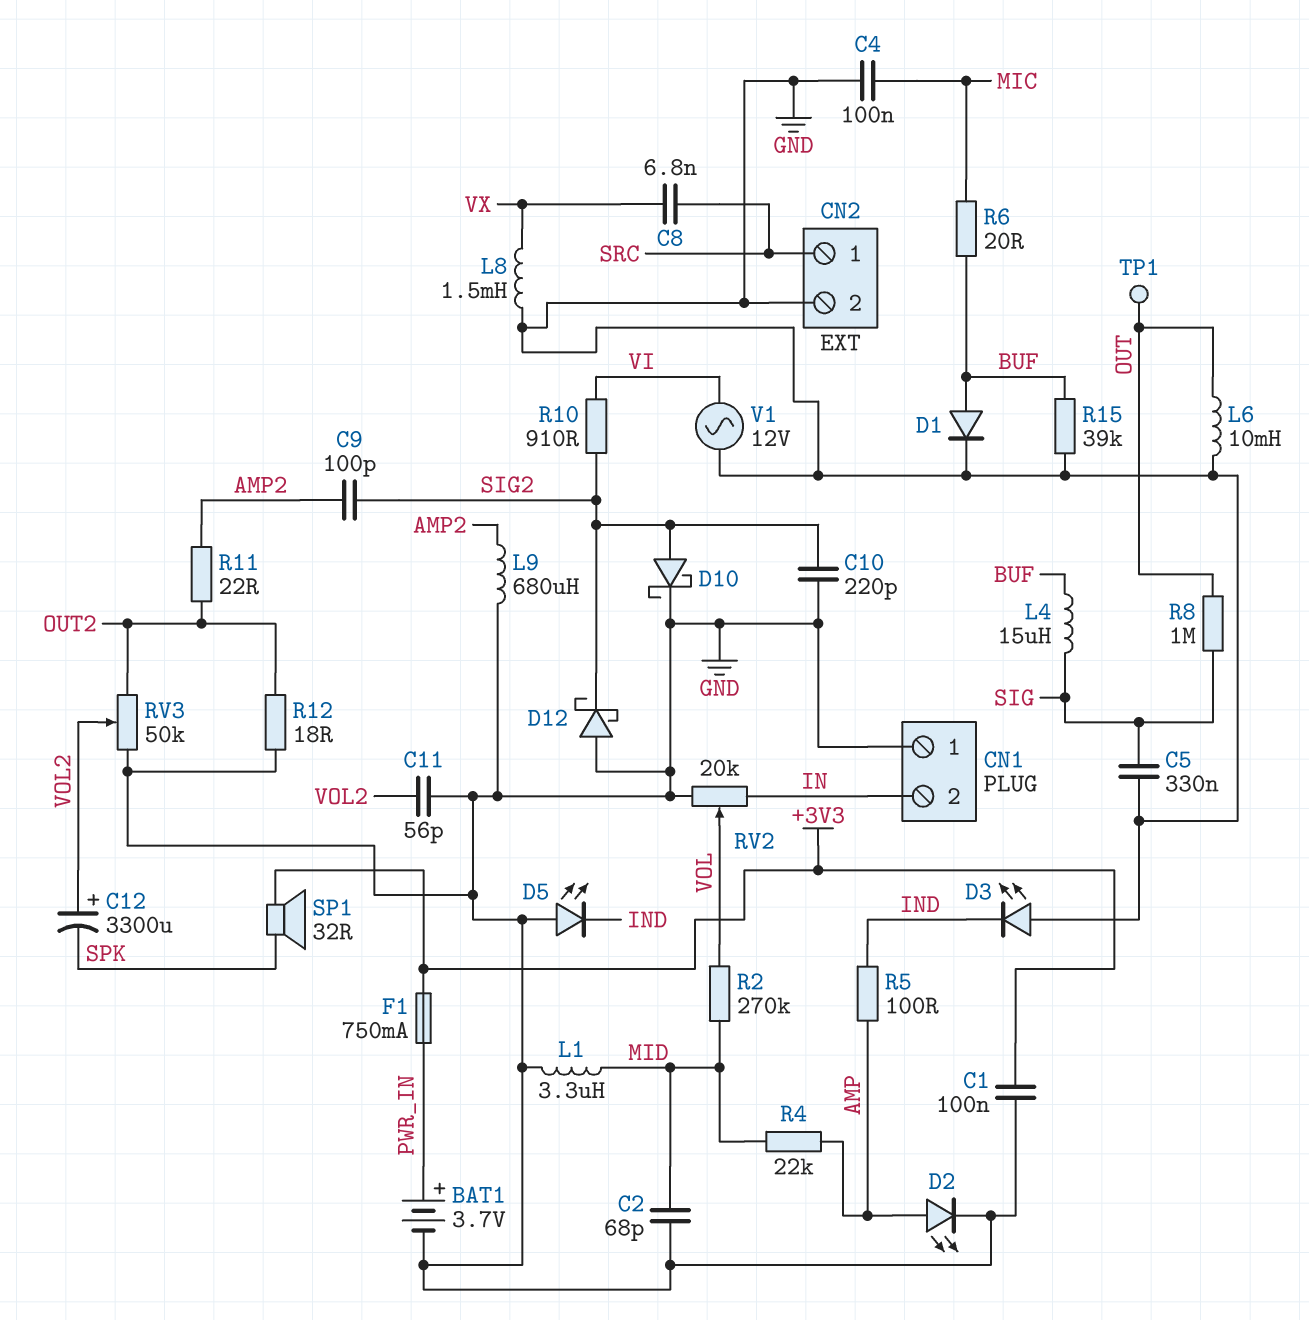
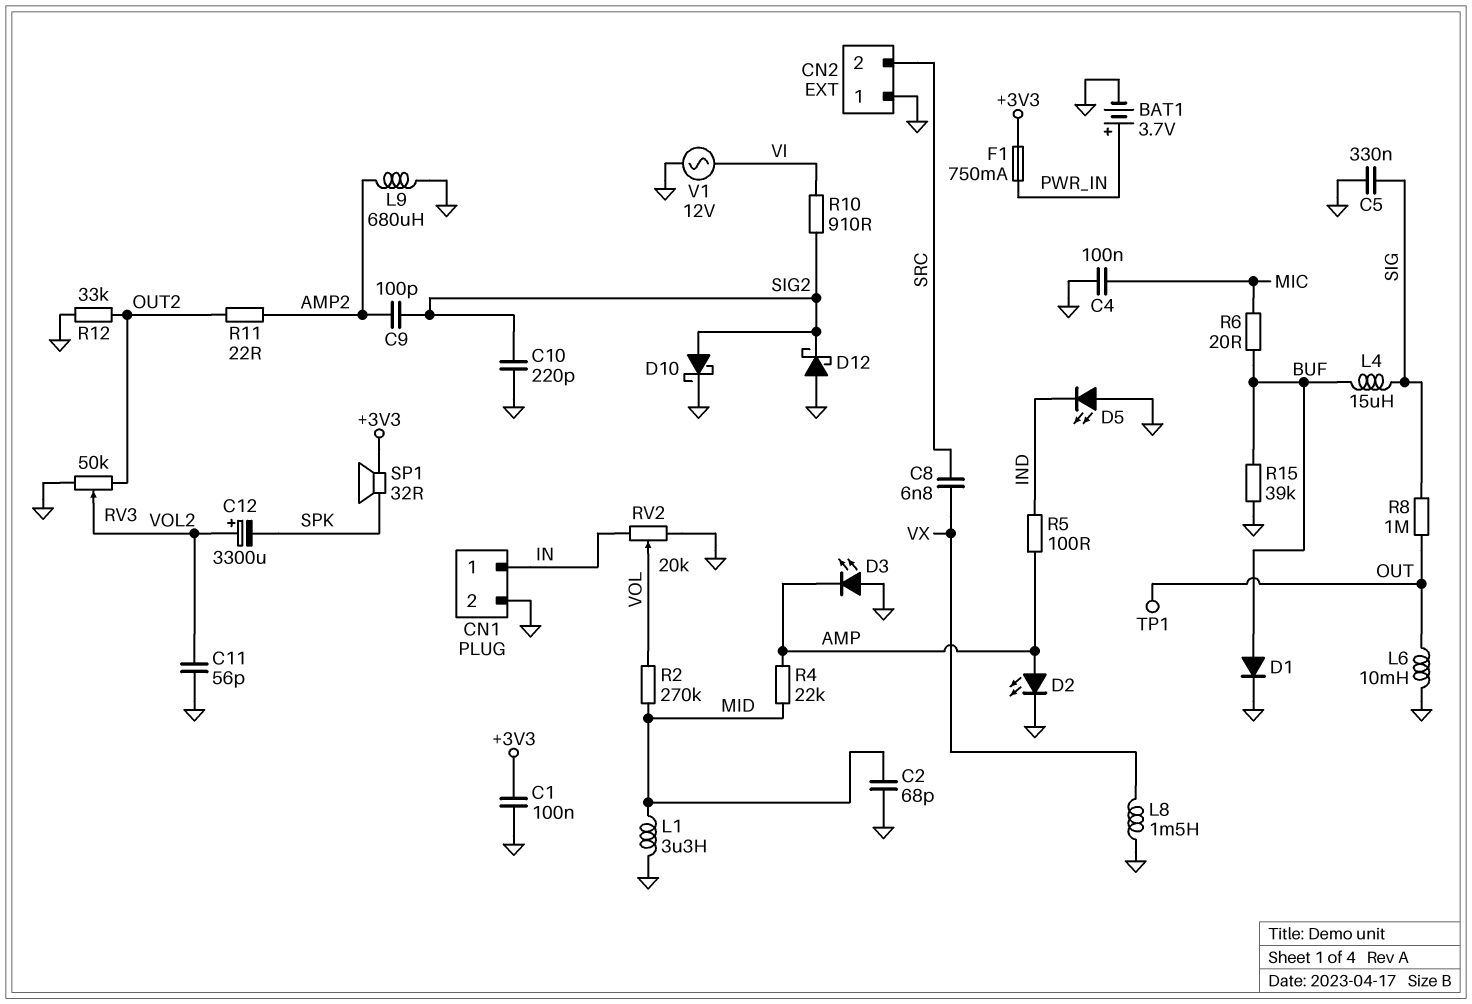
CN1 pin 1: GND -> IN
CN1 pin 2: IN -> GND
CN2 pin 1: SRC -> GND
CN2 pin 2: GND -> SRC
D3: LED (A GND, K IND) -> LED (A GND, K AMP)
R12: 18 (GND, OUT2) -> 33k (GND, OUT2)

